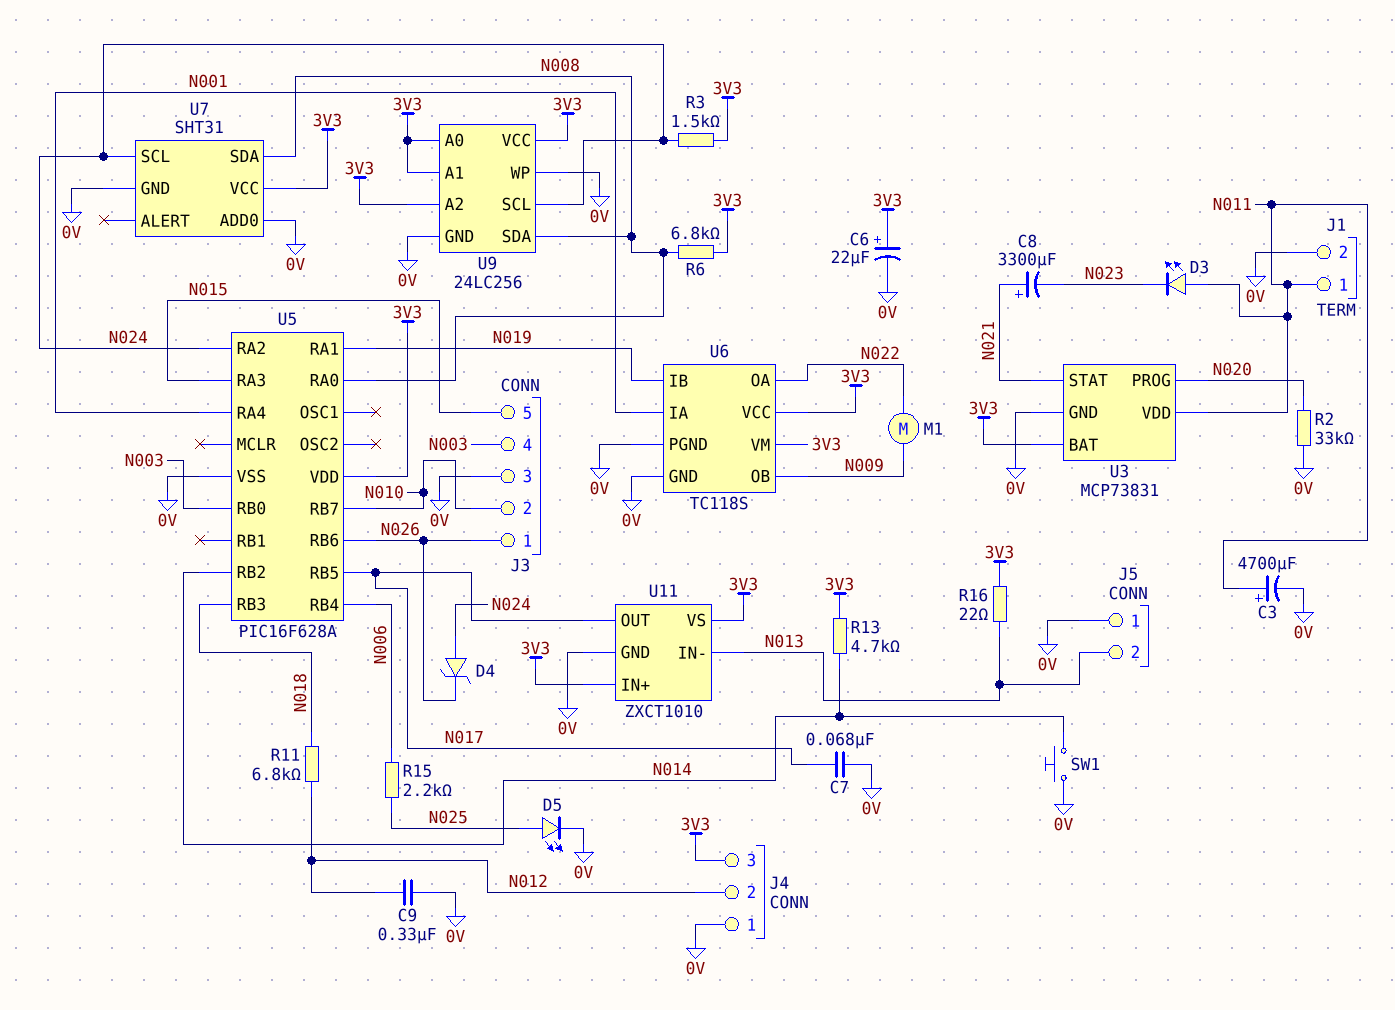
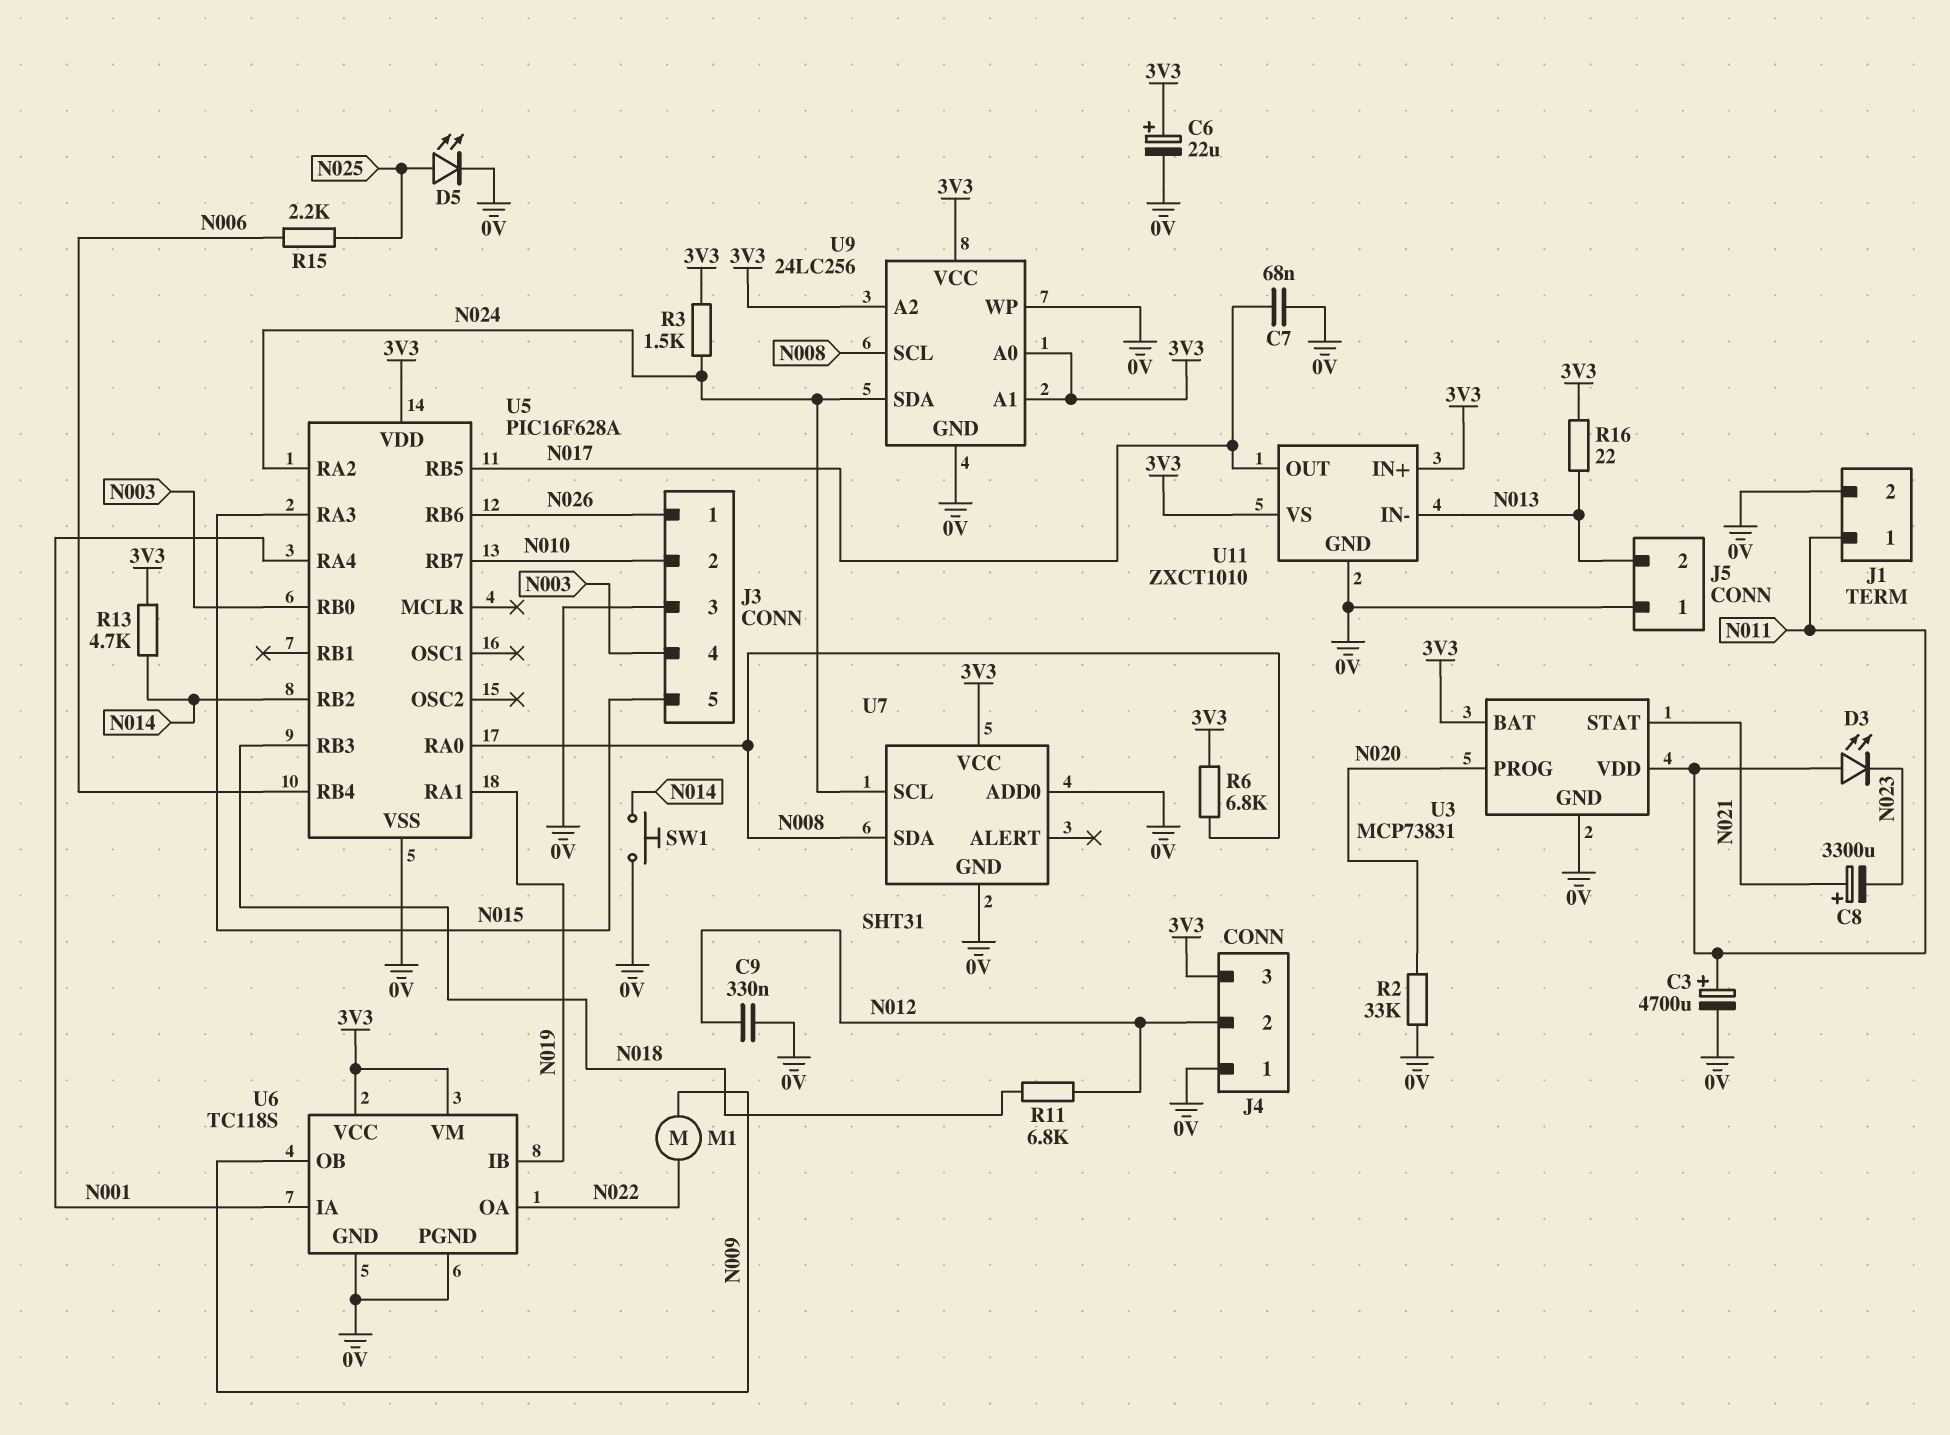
D4: zener (A N024, K N026) -> none
U9 pin SCL: N024 -> N008
U9 pin SDA: N008 -> N024

